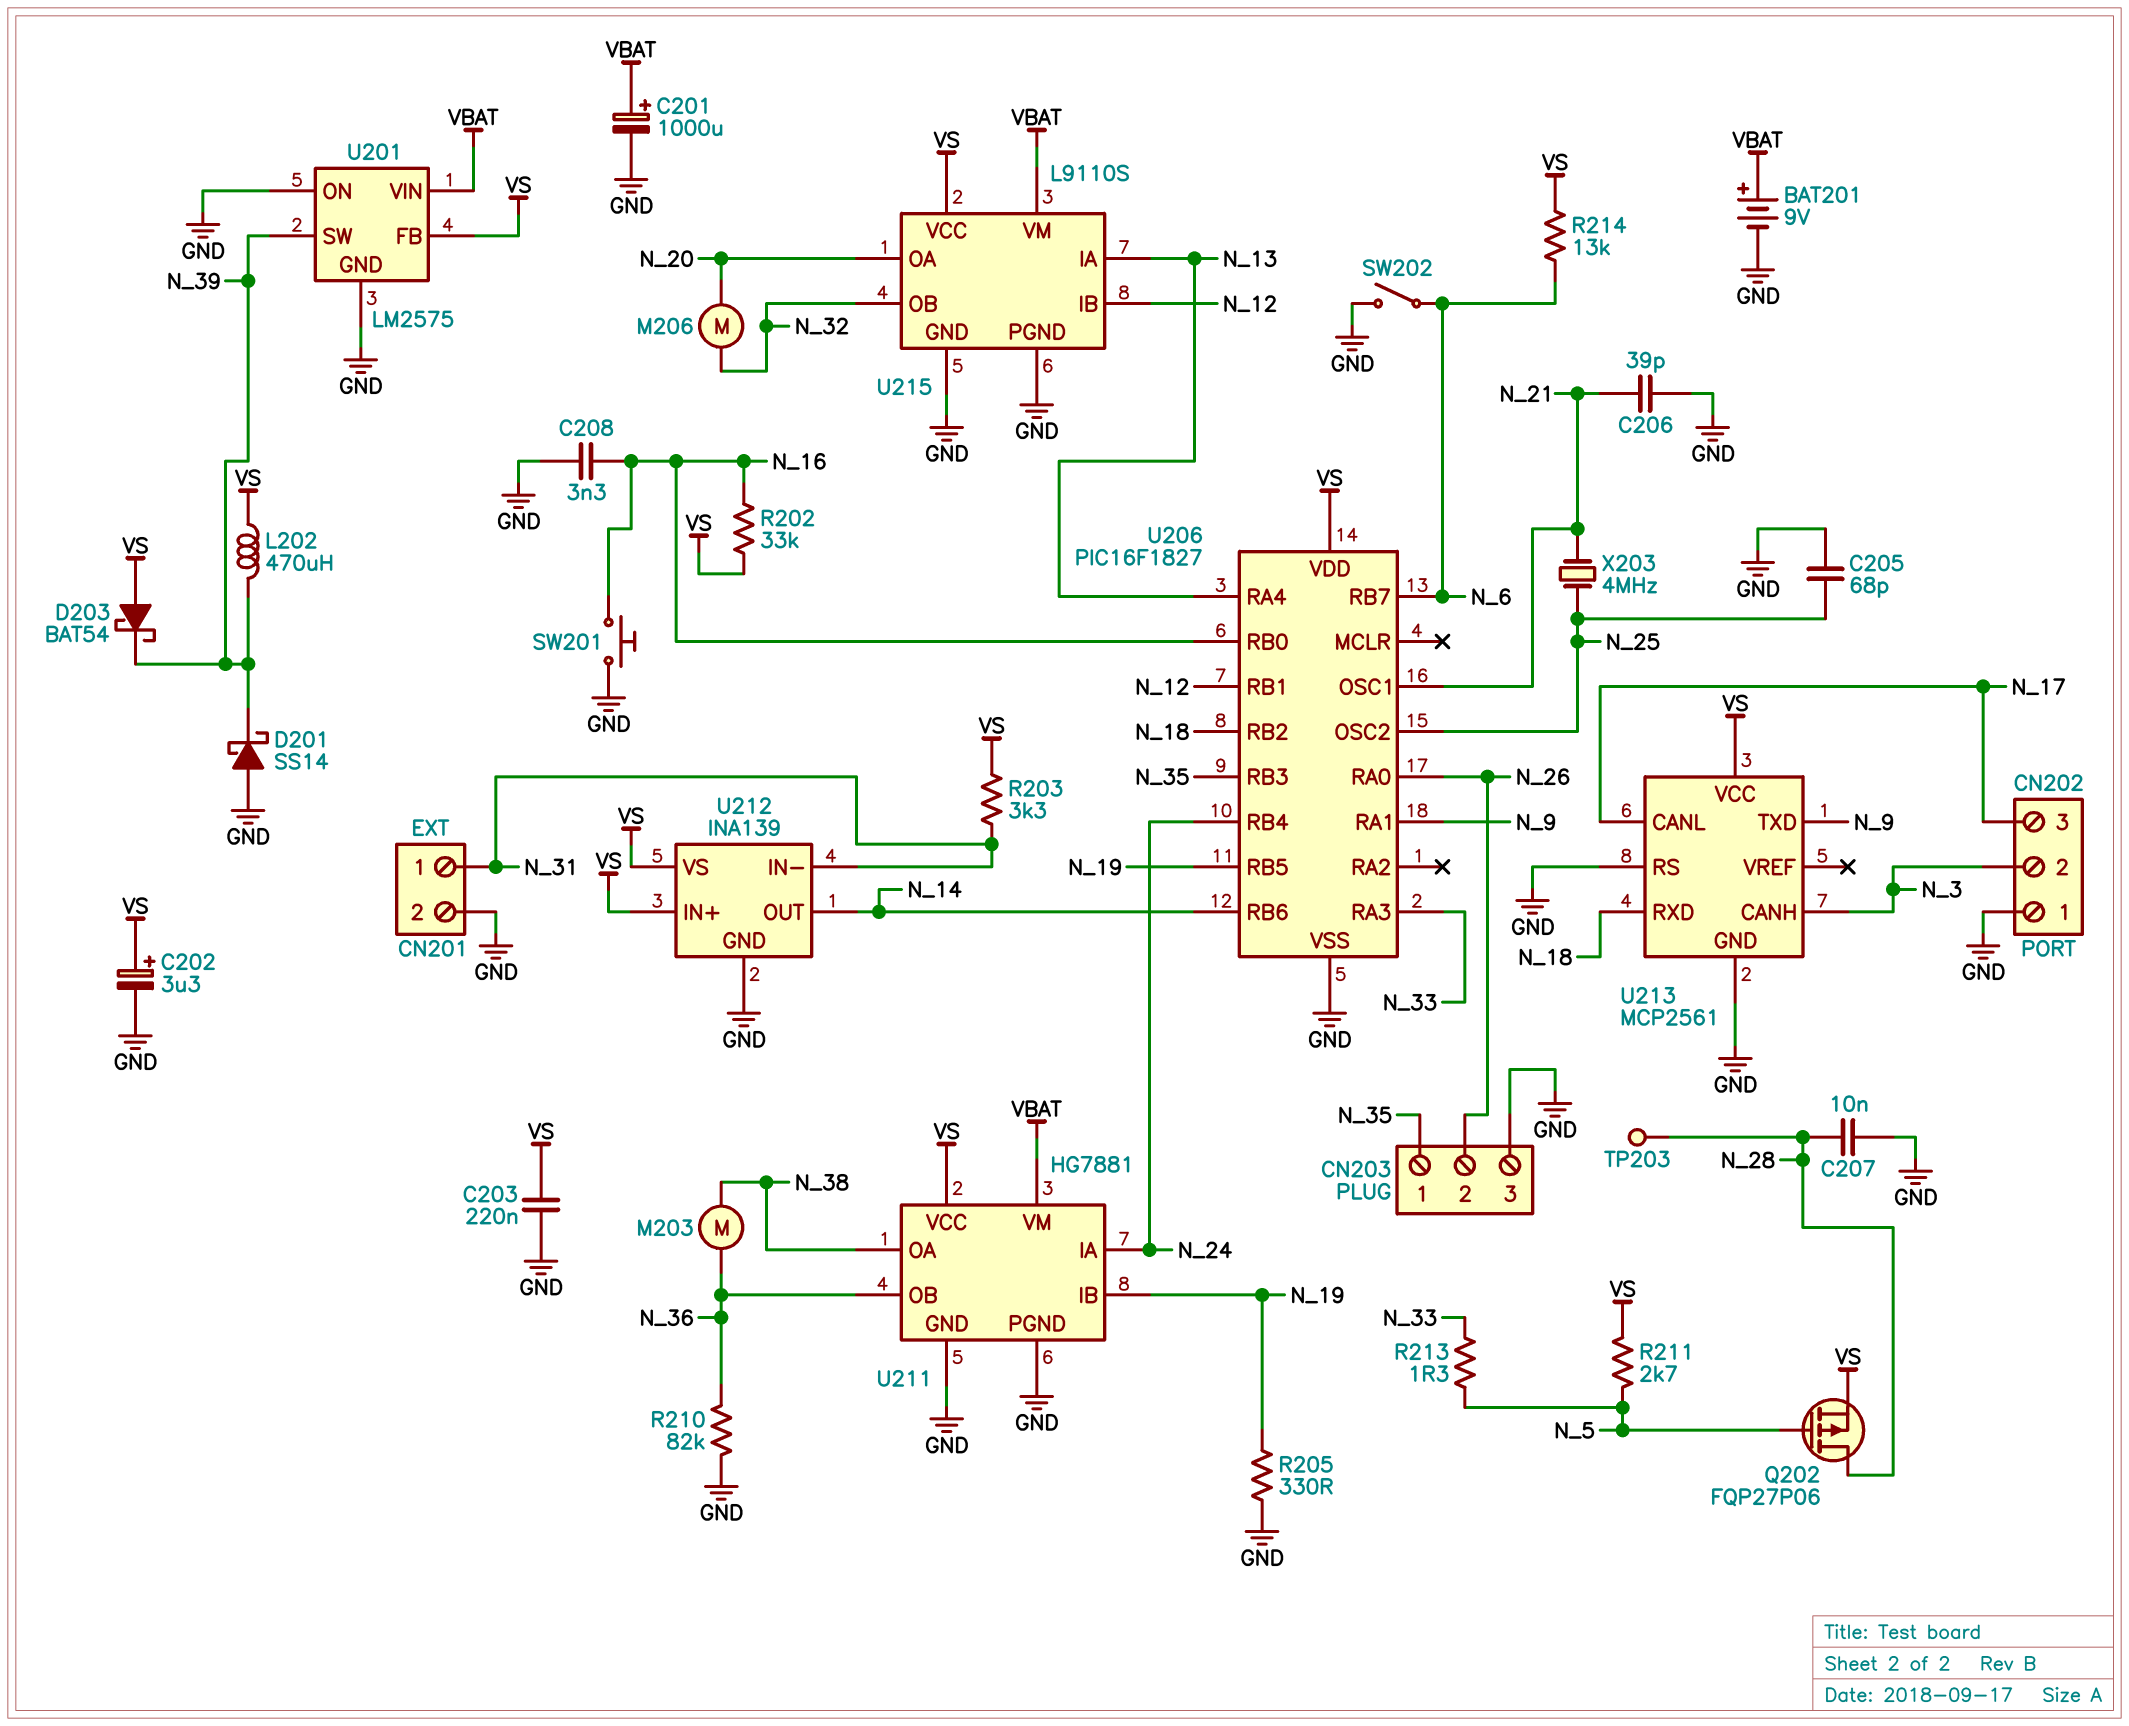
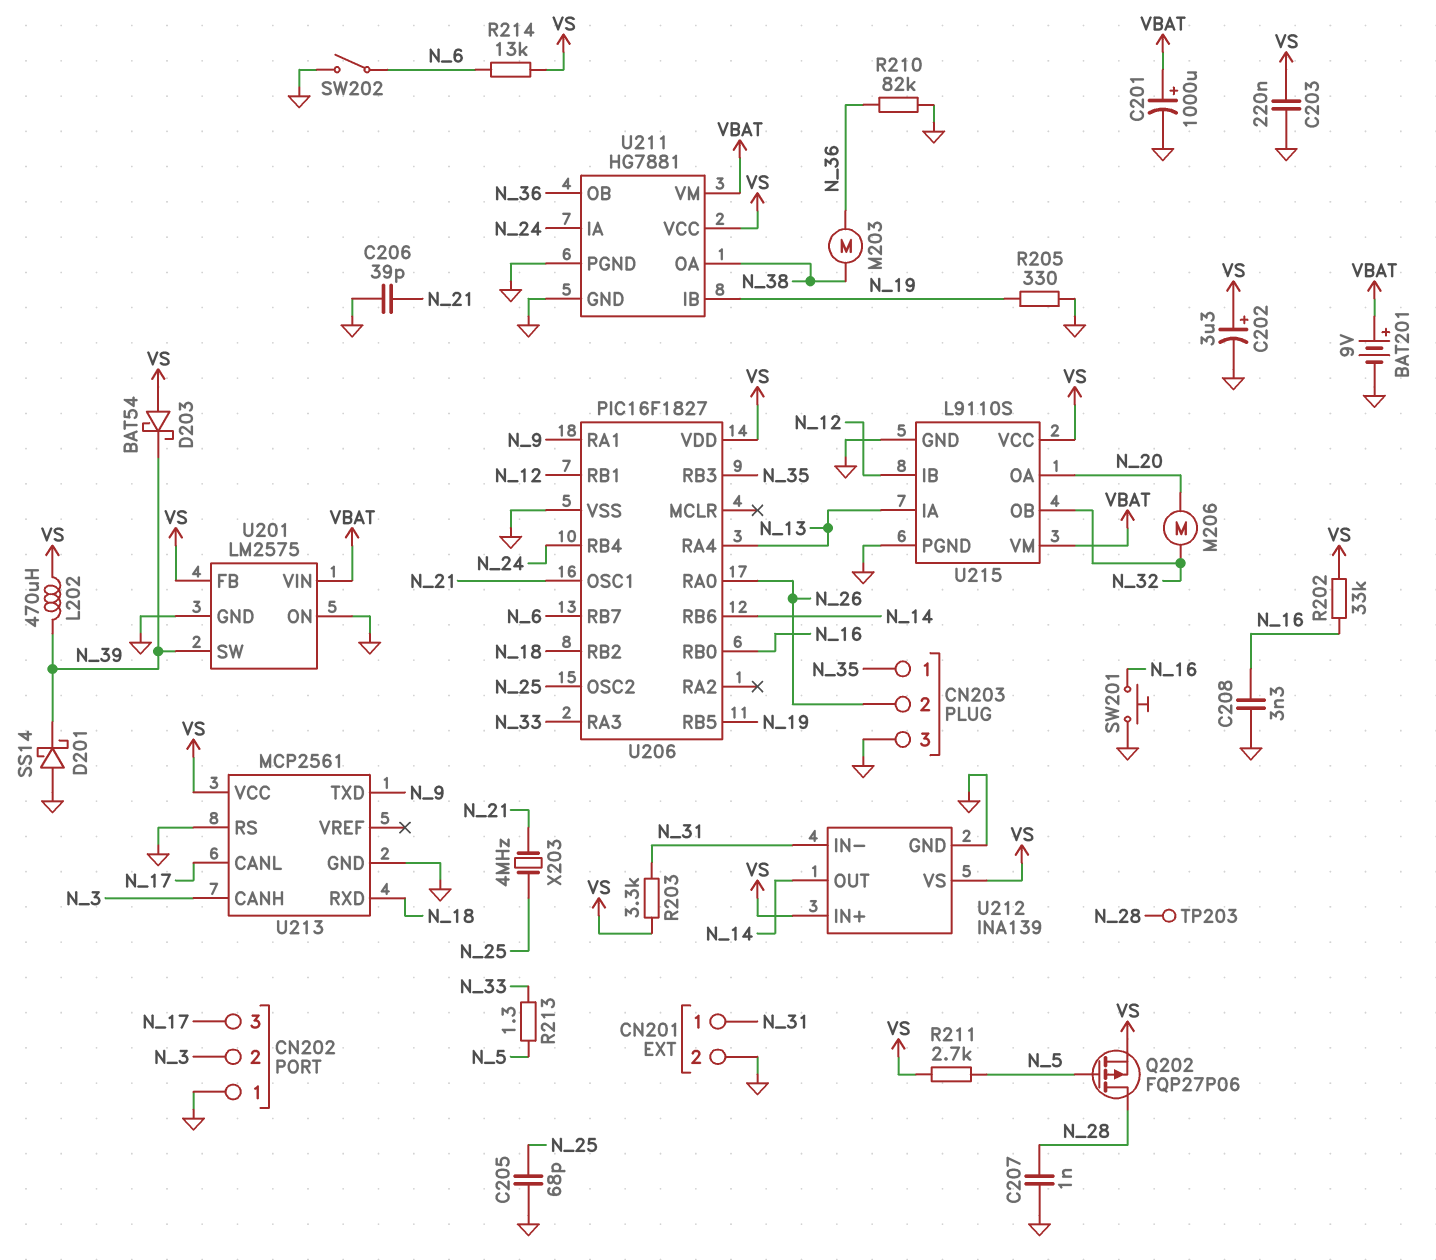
C207: 10nF (GND, N_28) -> 1nF (GND, N_28)

